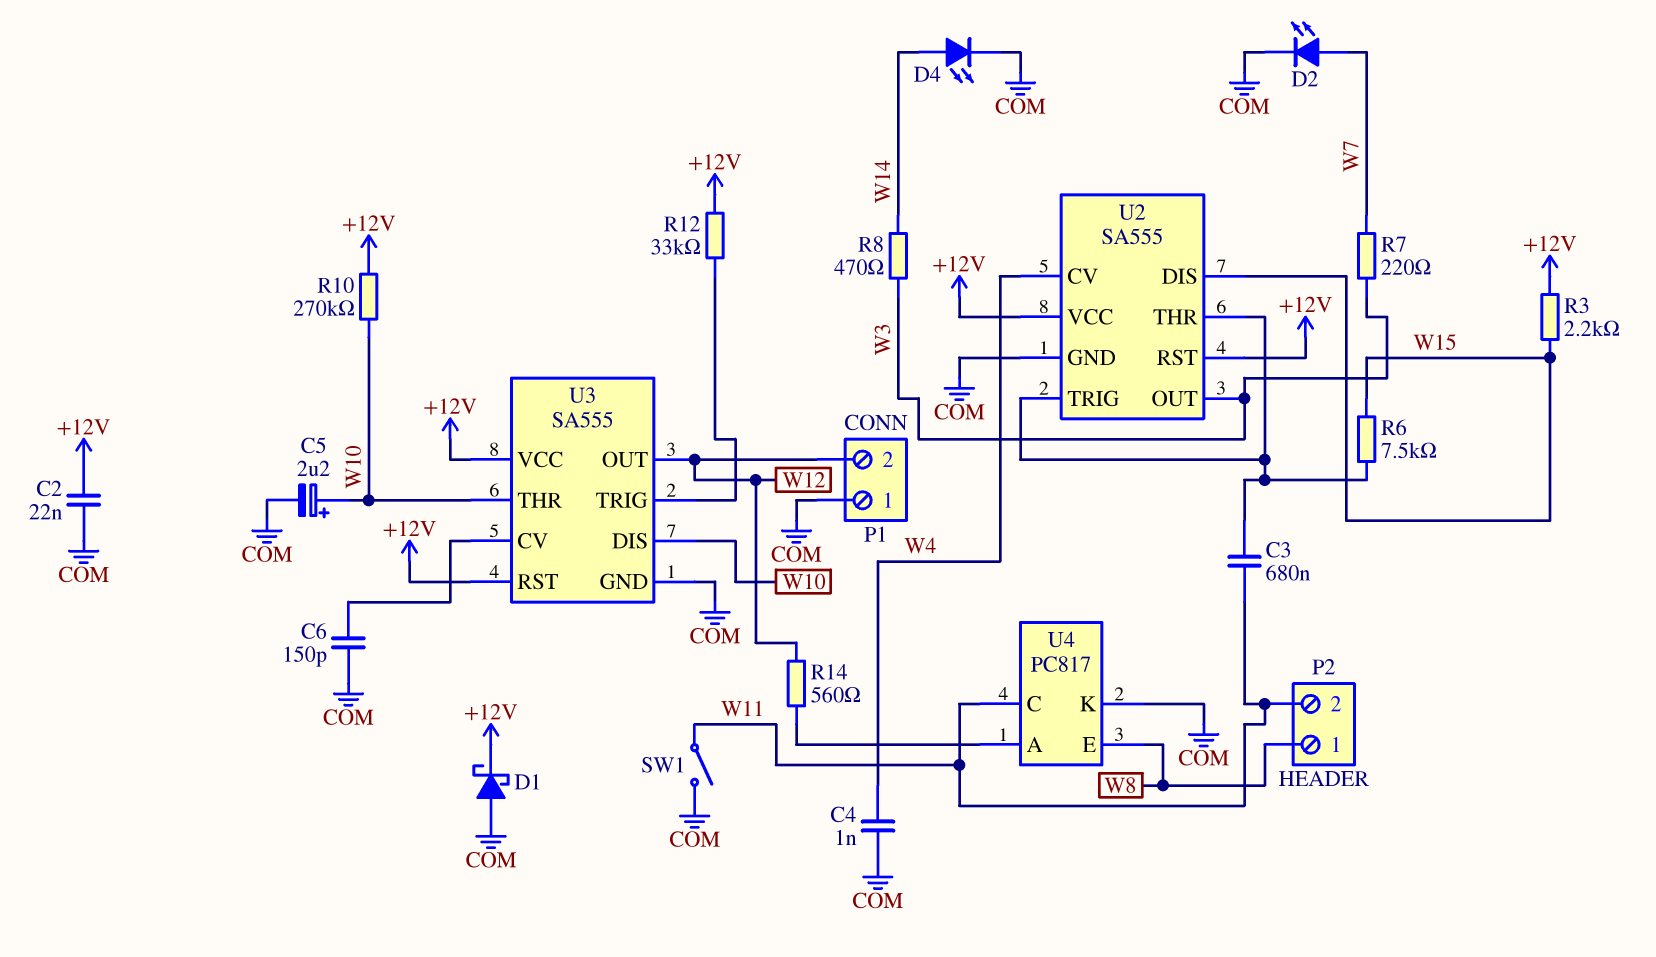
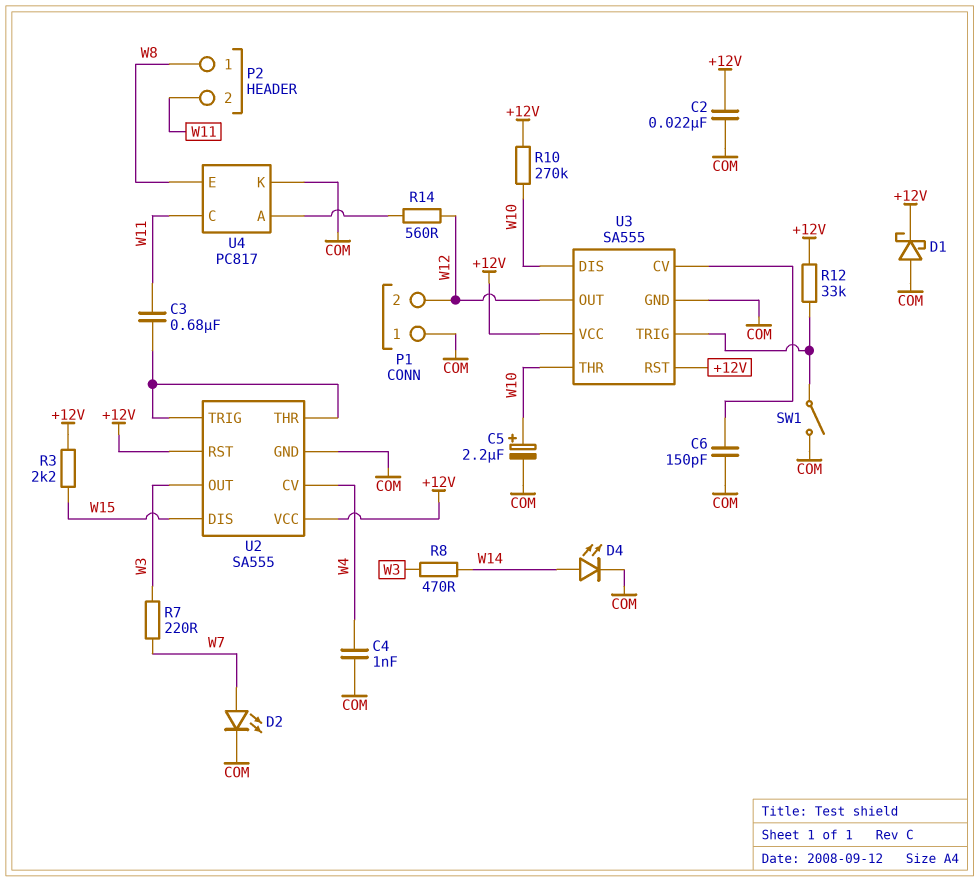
R6: 7.5k (U2/THR, W15) -> none
SW1: switch (COM, W11) -> switch (COM, U3/TRIG)

